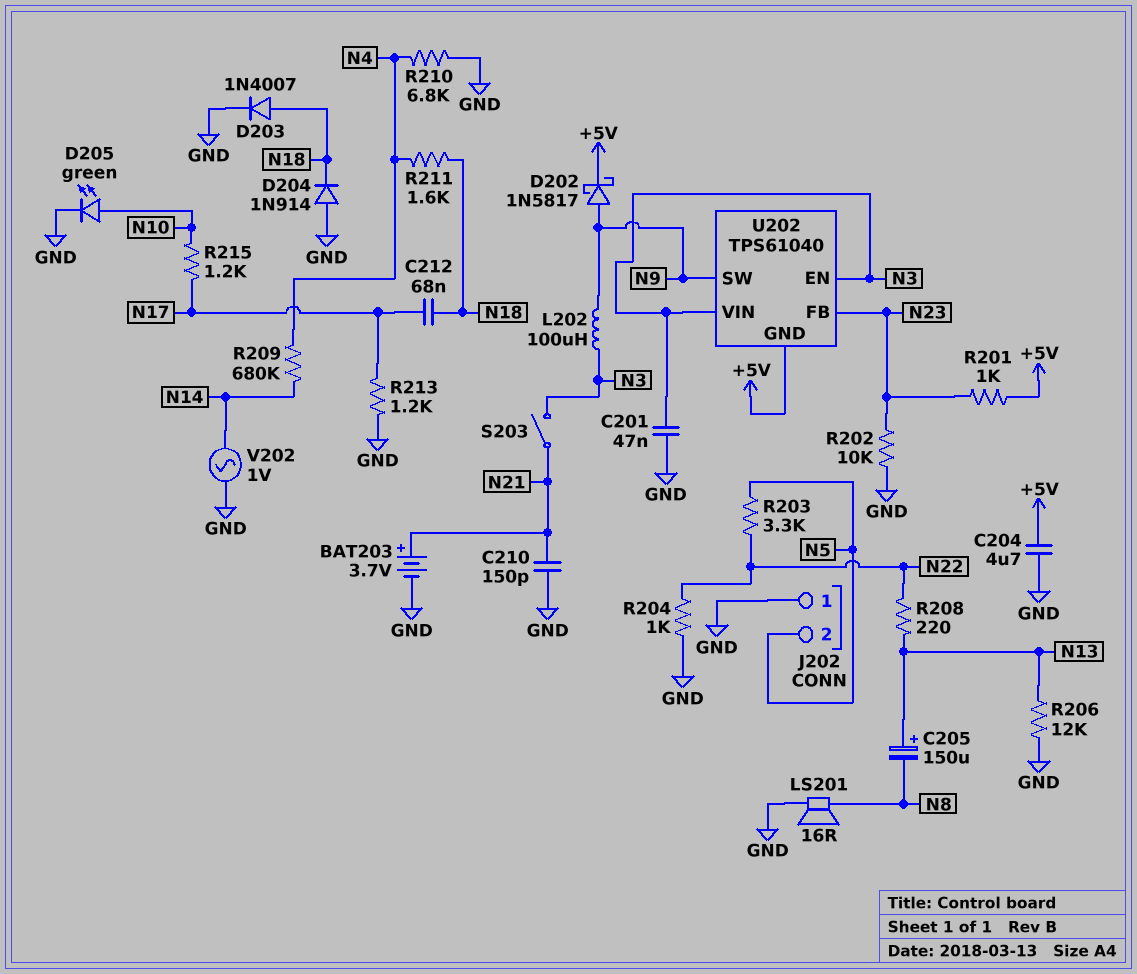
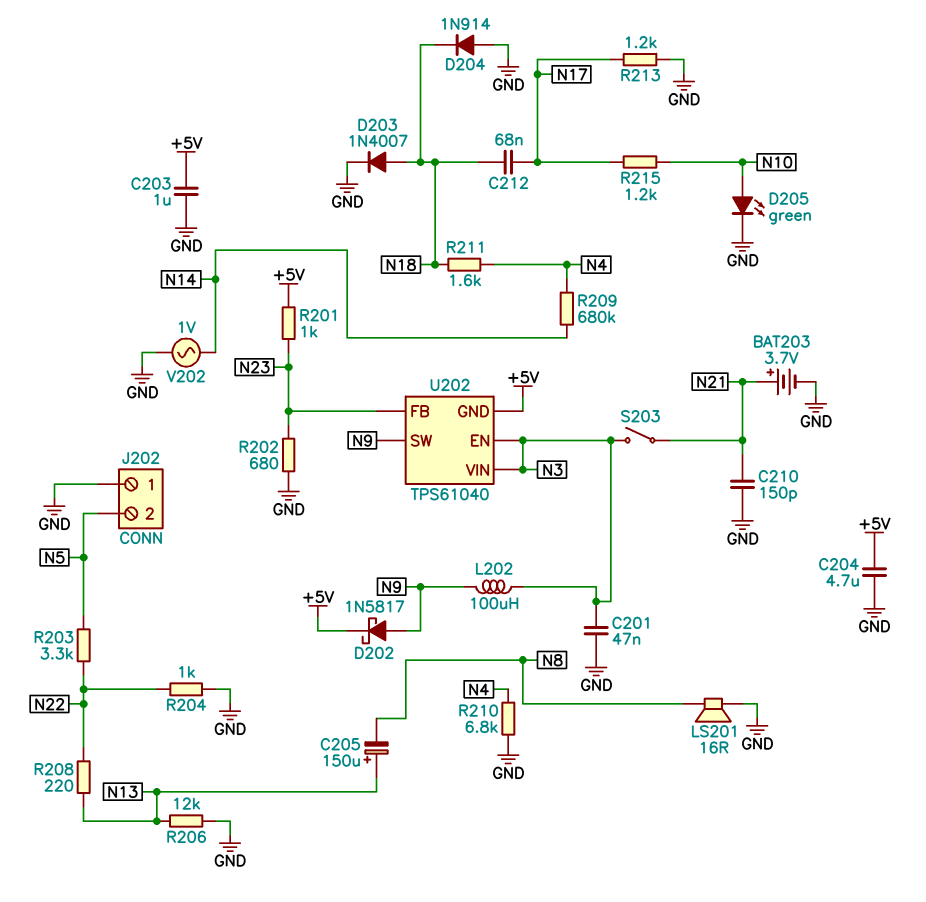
C203: none -> 1uF (+5V, GND)
R202: 10k (GND, N23) -> 680 (GND, N23)

